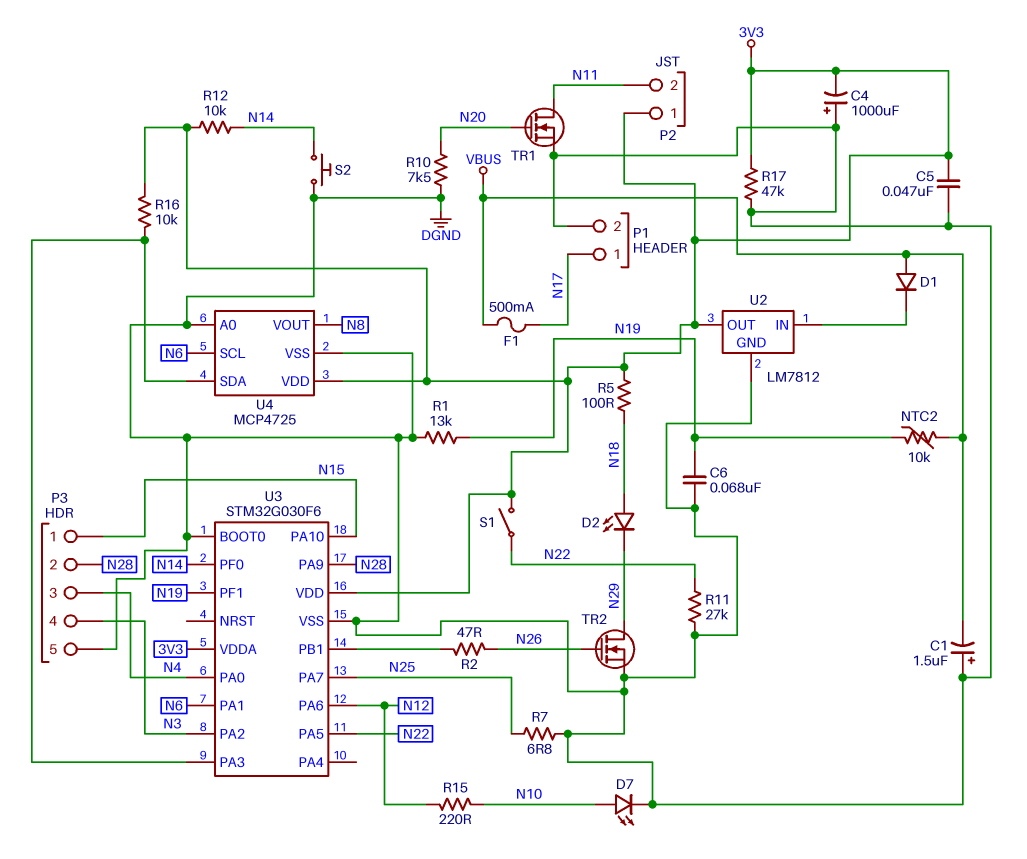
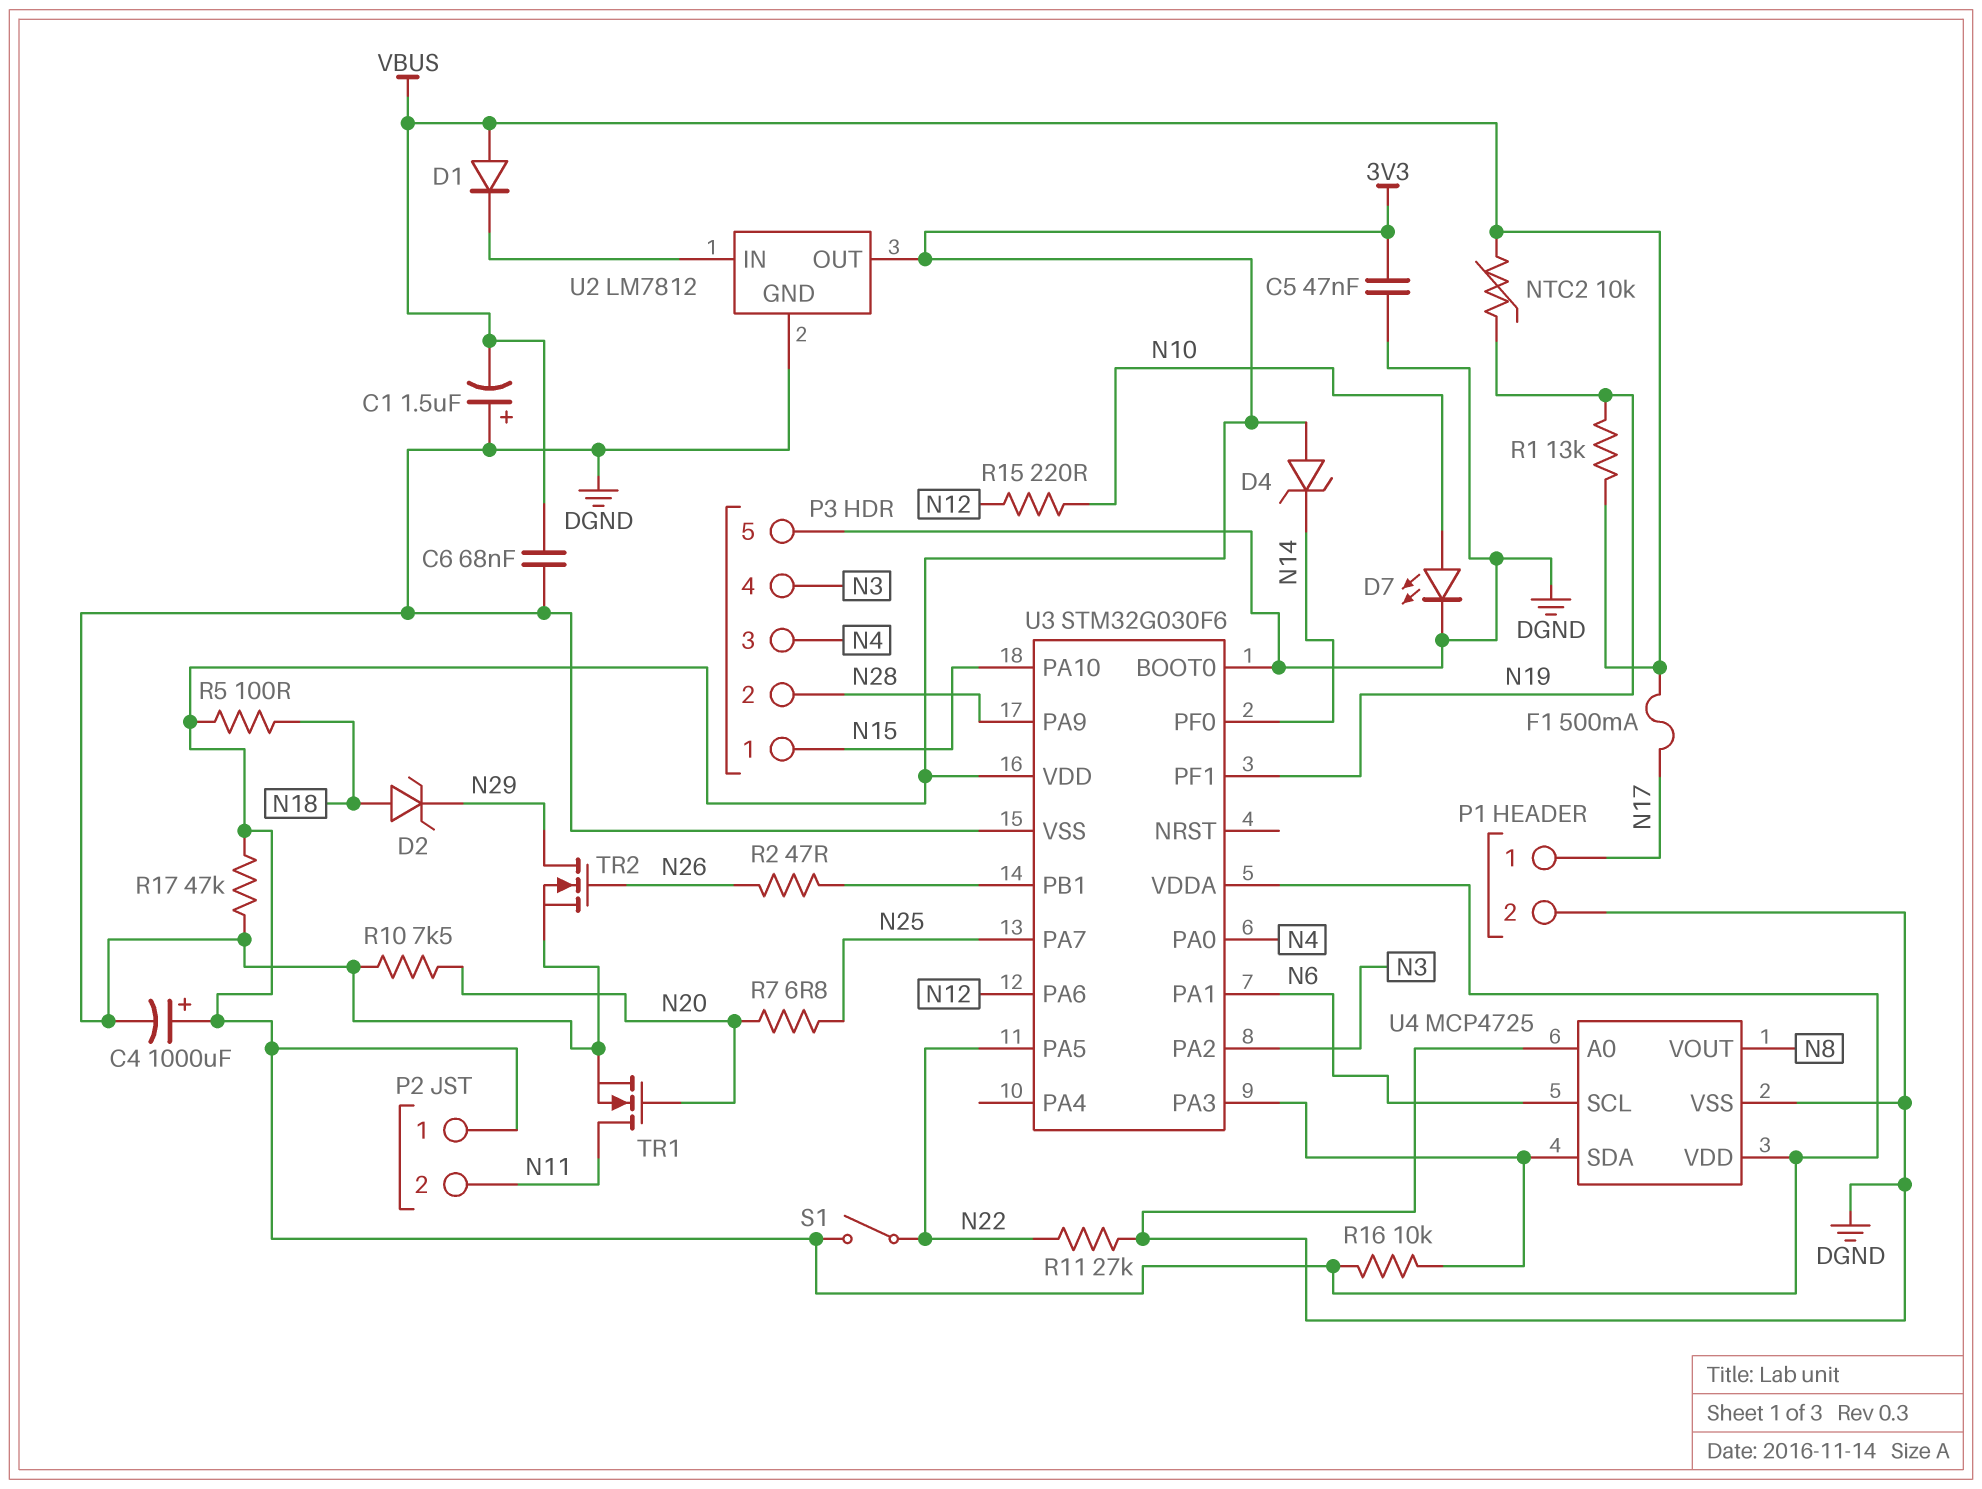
C4: 1000uF (plus DGND, minus 3V3) -> 1000uF (plus 3V3, minus DGND)
C6: 68nF (DGND, N19) -> 68nF (DGND, VBUS)
D2: LED (A N18, K N29) -> zener (A N18, K N29)
D4: none -> zener (A 3V3, K N14)
R1: 13k (DGND, N19) -> 13k (N19, VBUS)
R7: 6.8 (DGND, N25) -> 6.8 (N20, N25)
R12: 10k (3V3, N14) -> none
S2: button (DGND, N14) -> none

